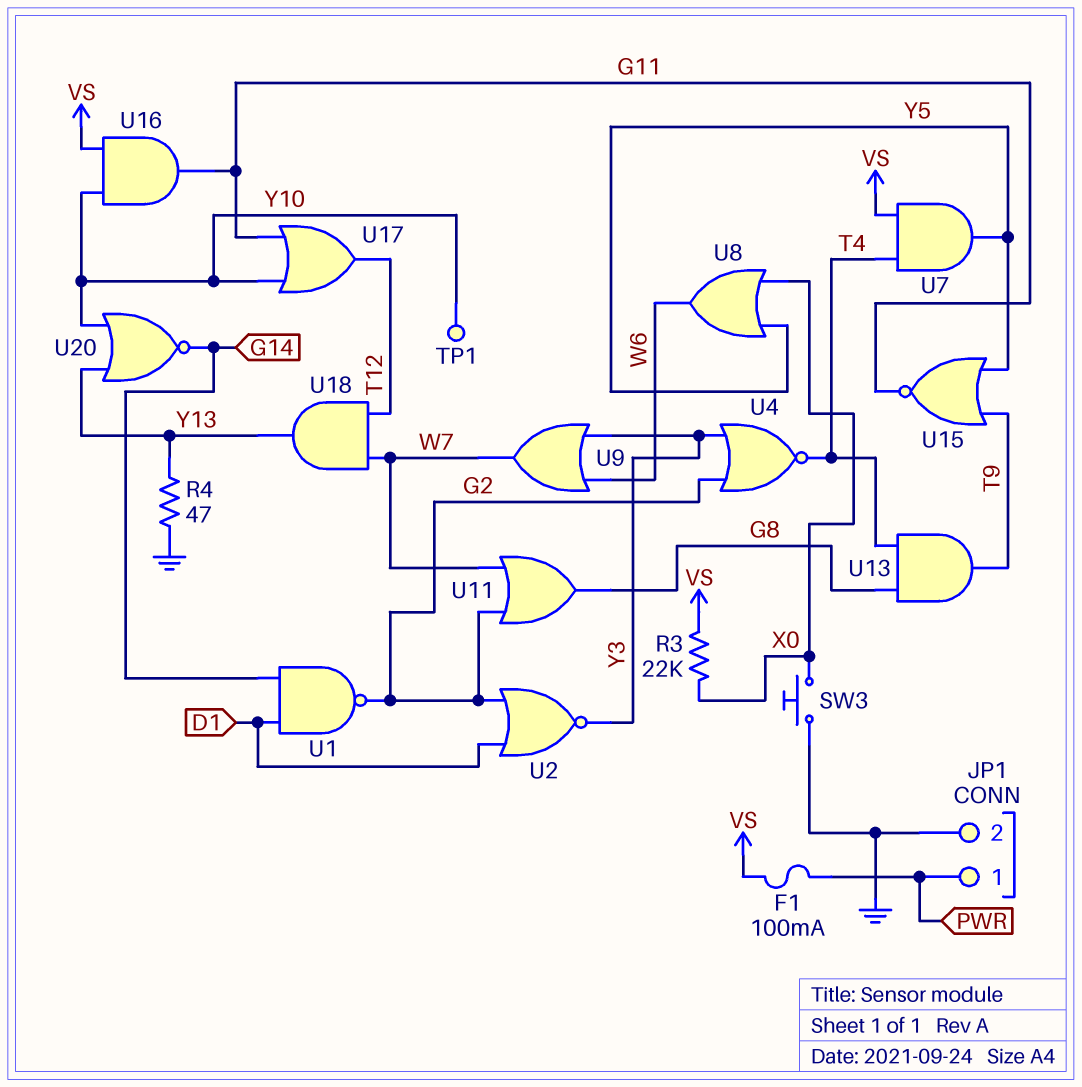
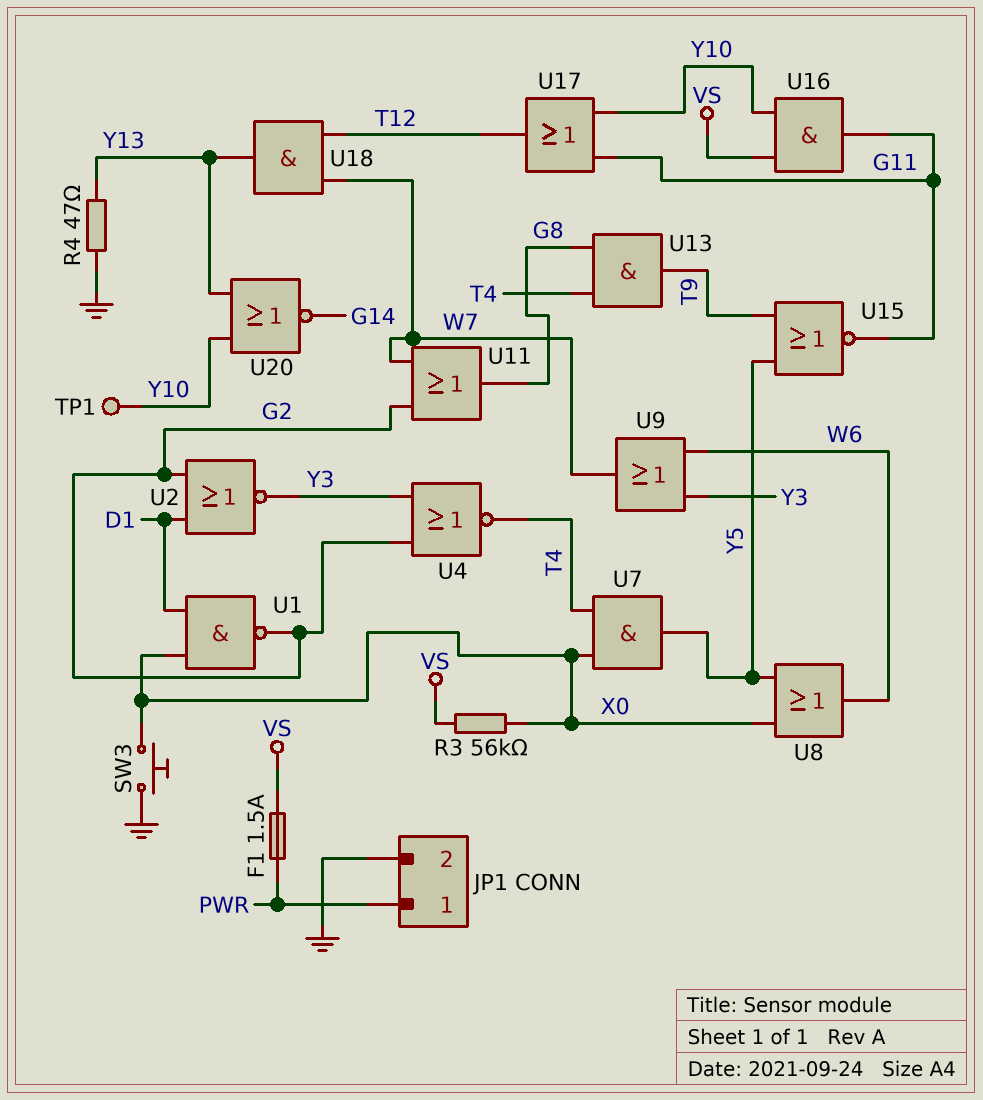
F1: 100mA (PWR, VS) -> 1.5A (PWR, VS)
R3: 22k (VS, X0) -> 56k (VS, X0)
U1: NAND (in D1, in G14, out G2) -> NAND (in D1, in X0, out G2)
U7: AND (in T4, in VS, out Y5) -> AND (in T4, in X0, out Y5)

